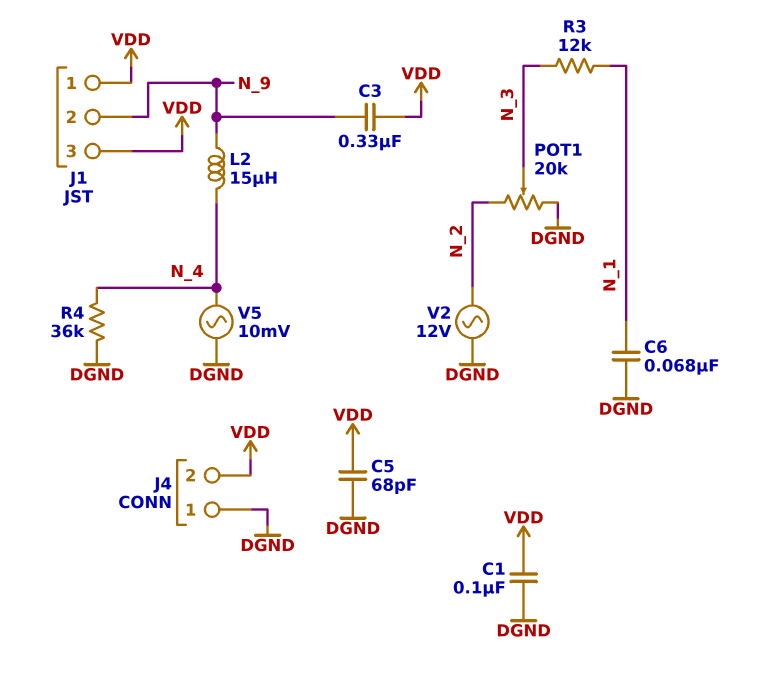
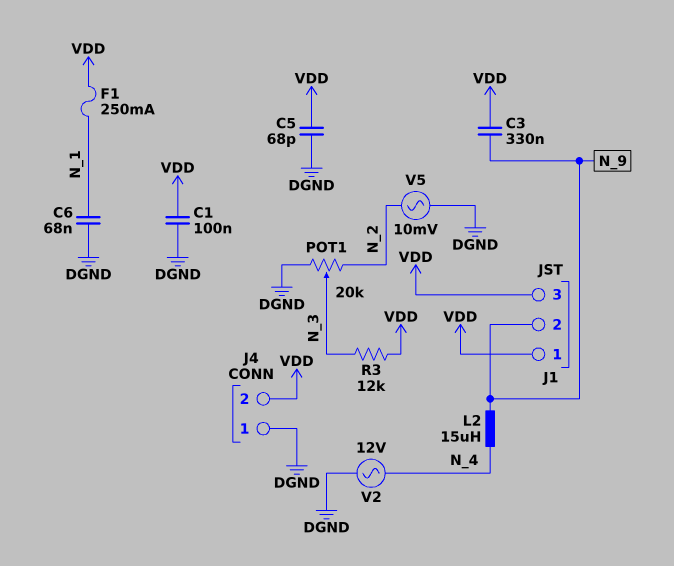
F1: none -> 250mA (N_1, VDD)
R3: 12k (N_1, N_3) -> 12k (N_3, VDD)
R4: 36k (DGND, N_4) -> none
V2: AC 12V (DGND, N_2) -> AC 12V (DGND, N_4)
V5: AC 10mV (DGND, N_4) -> AC 10mV (DGND, N_2)

